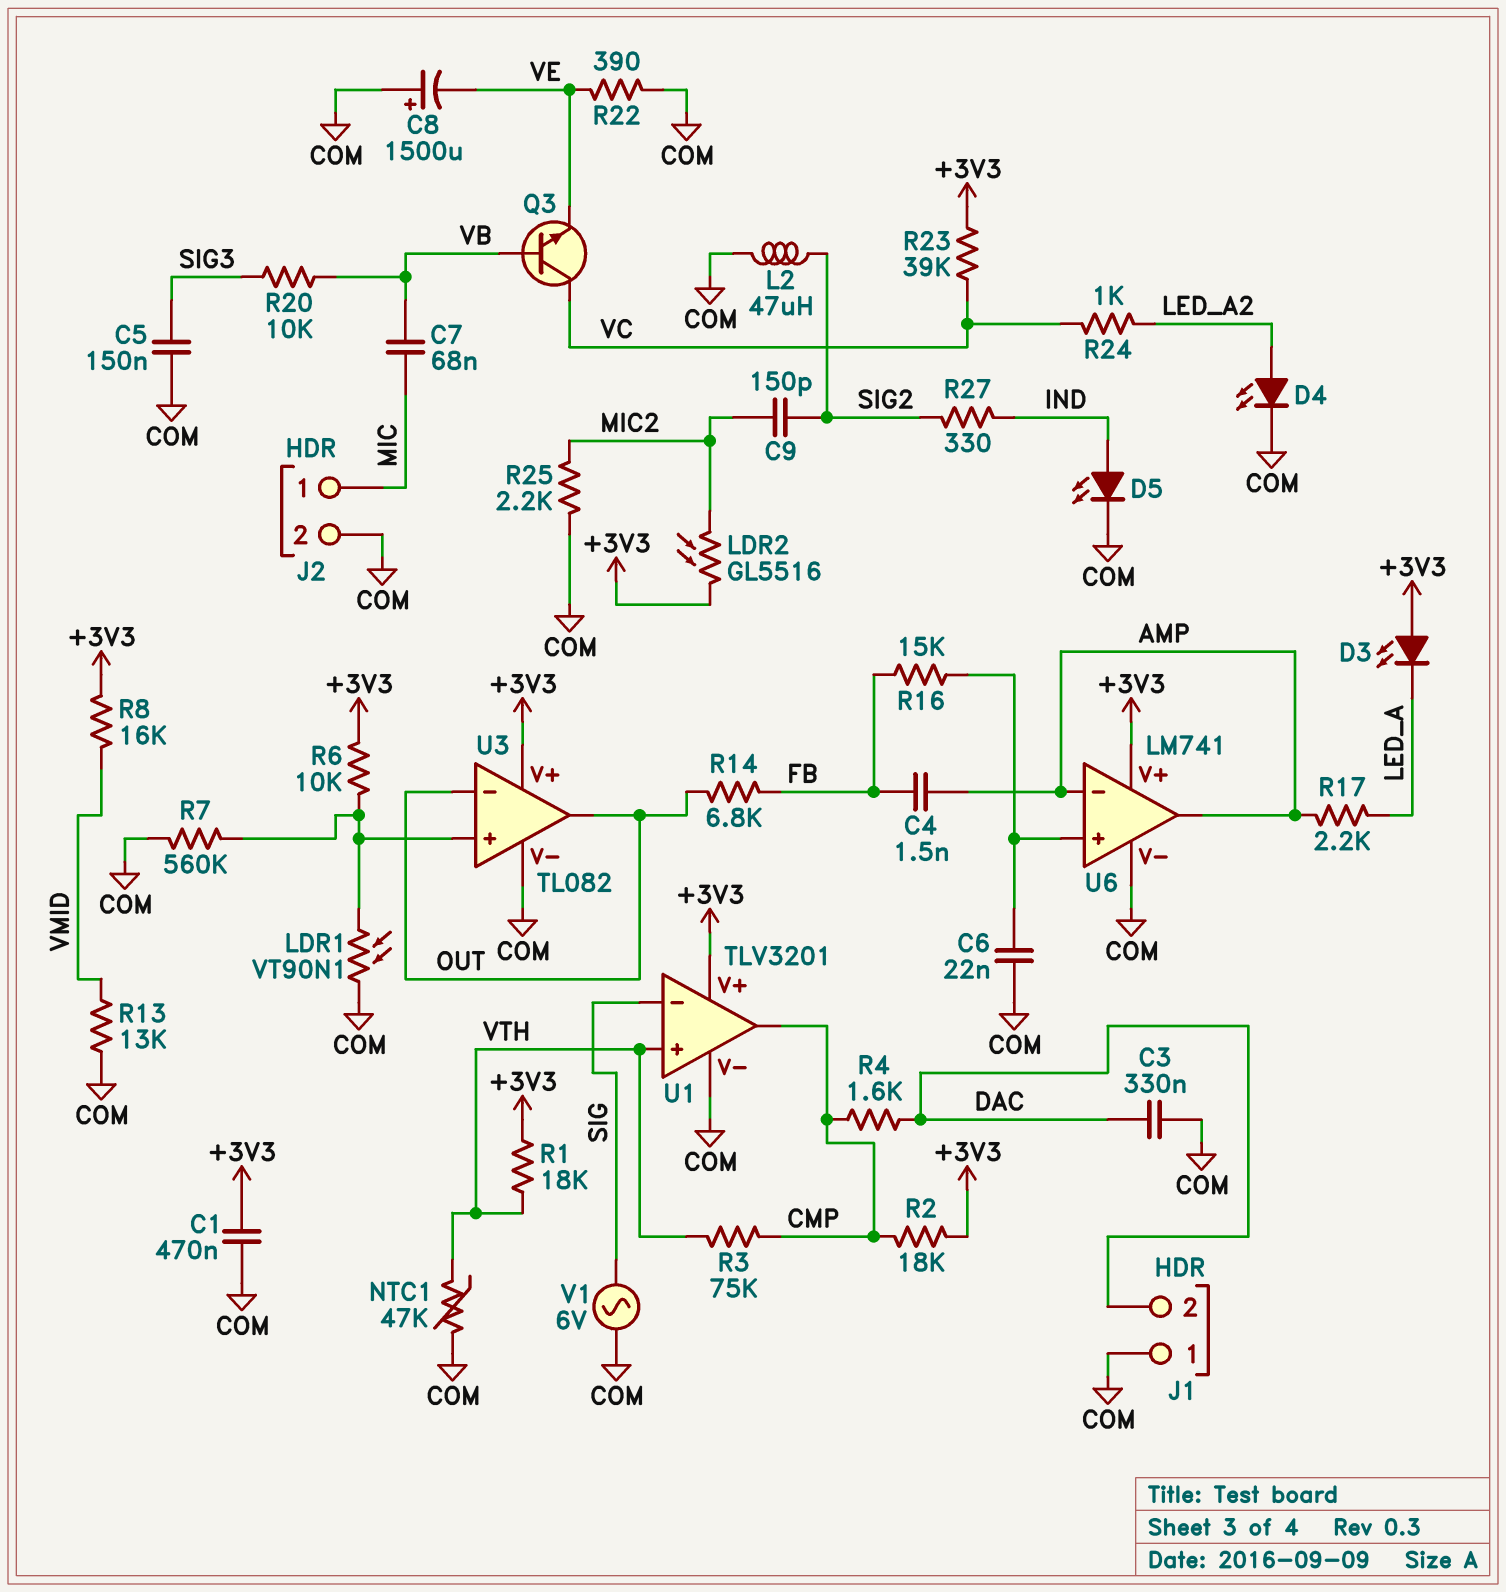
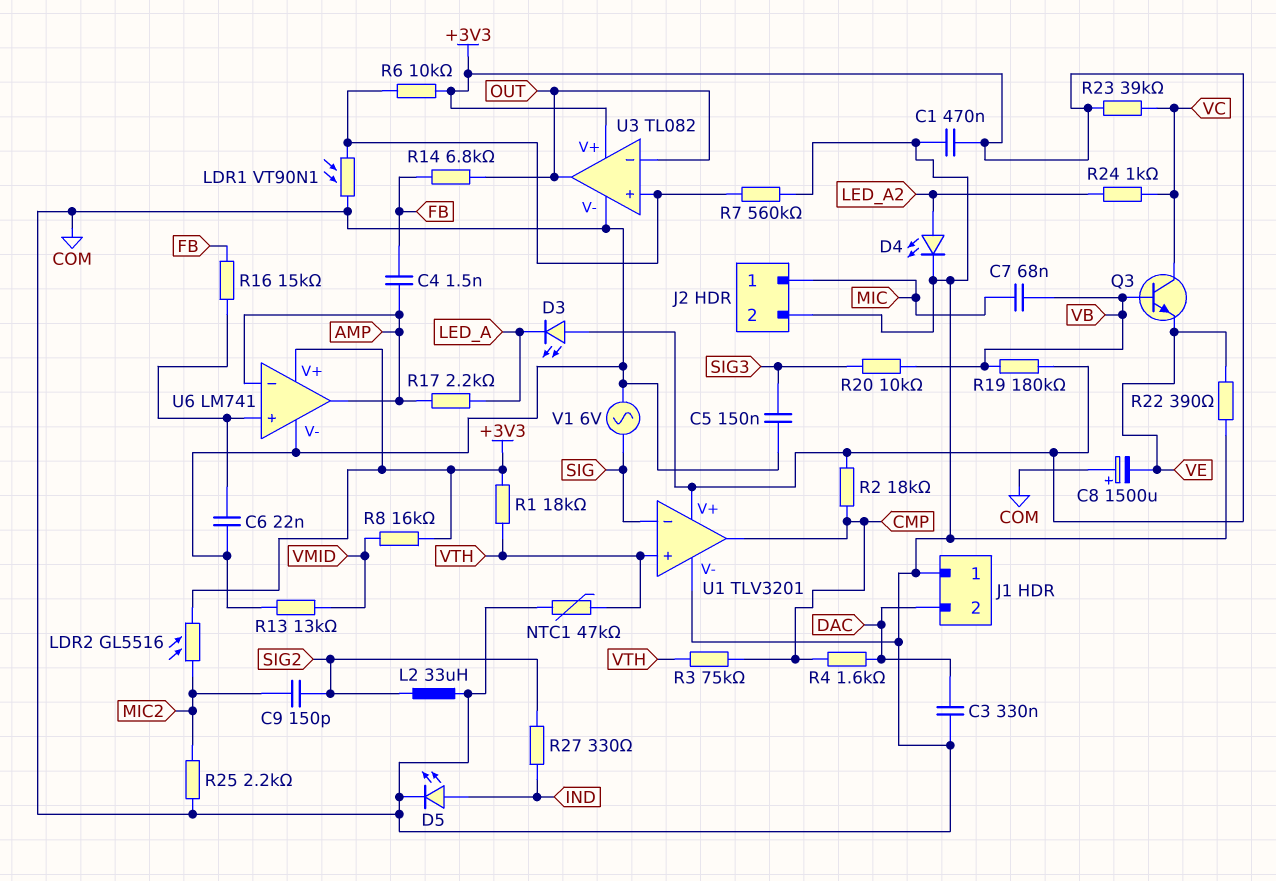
L2: 47uH (COM, SIG2) -> 33uH (COM, SIG2)
R19: none -> 180k (+3V3, VB)

